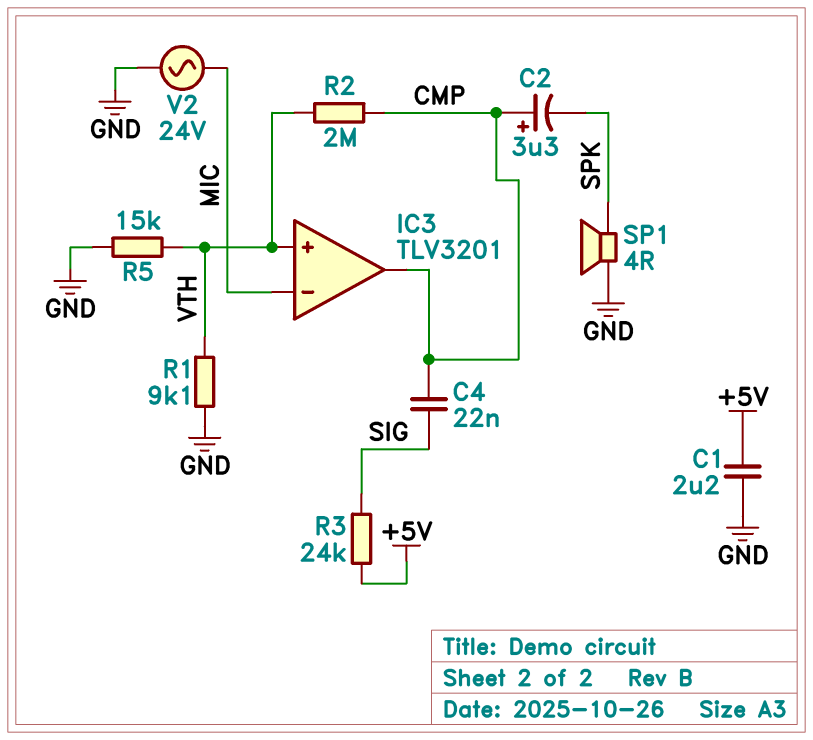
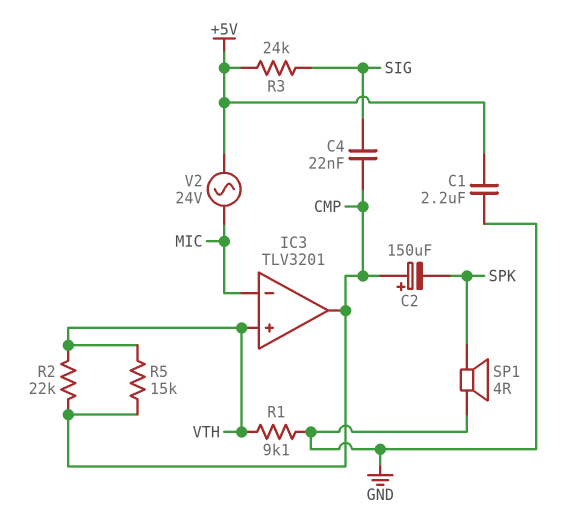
C2: 3.3uF (plus CMP, minus SPK) -> 150uF (plus CMP, minus SPK)
R2: 2M (CMP, VTH) -> 22k (CMP, VTH)
R5: 15k (GND, VTH) -> 15k (CMP, VTH)
V2: AC 24V (GND, MIC) -> AC 24V (+5V, MIC)

